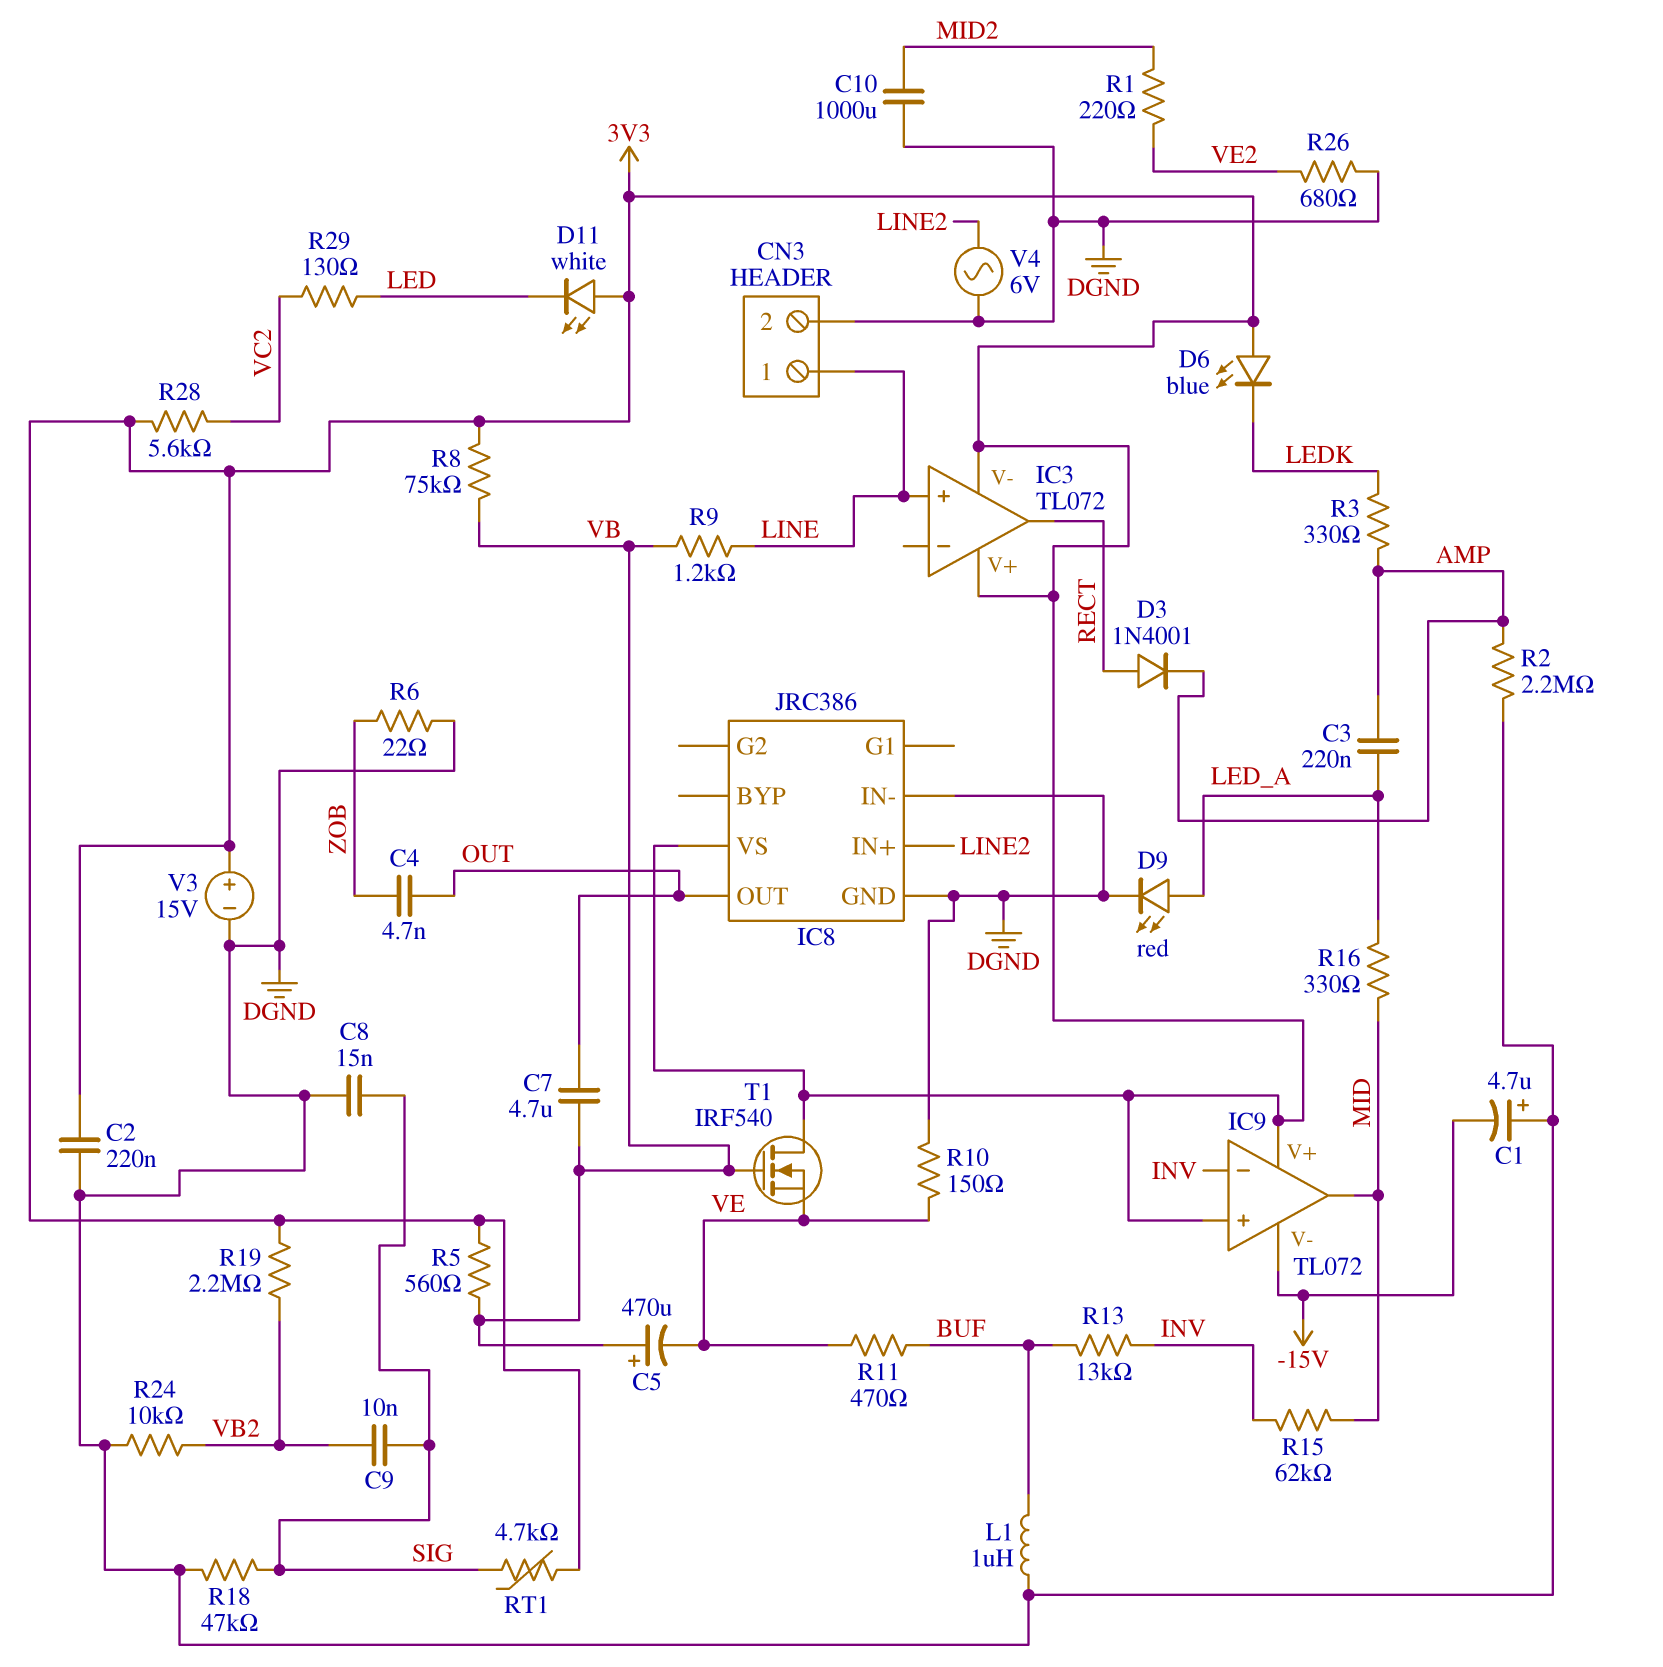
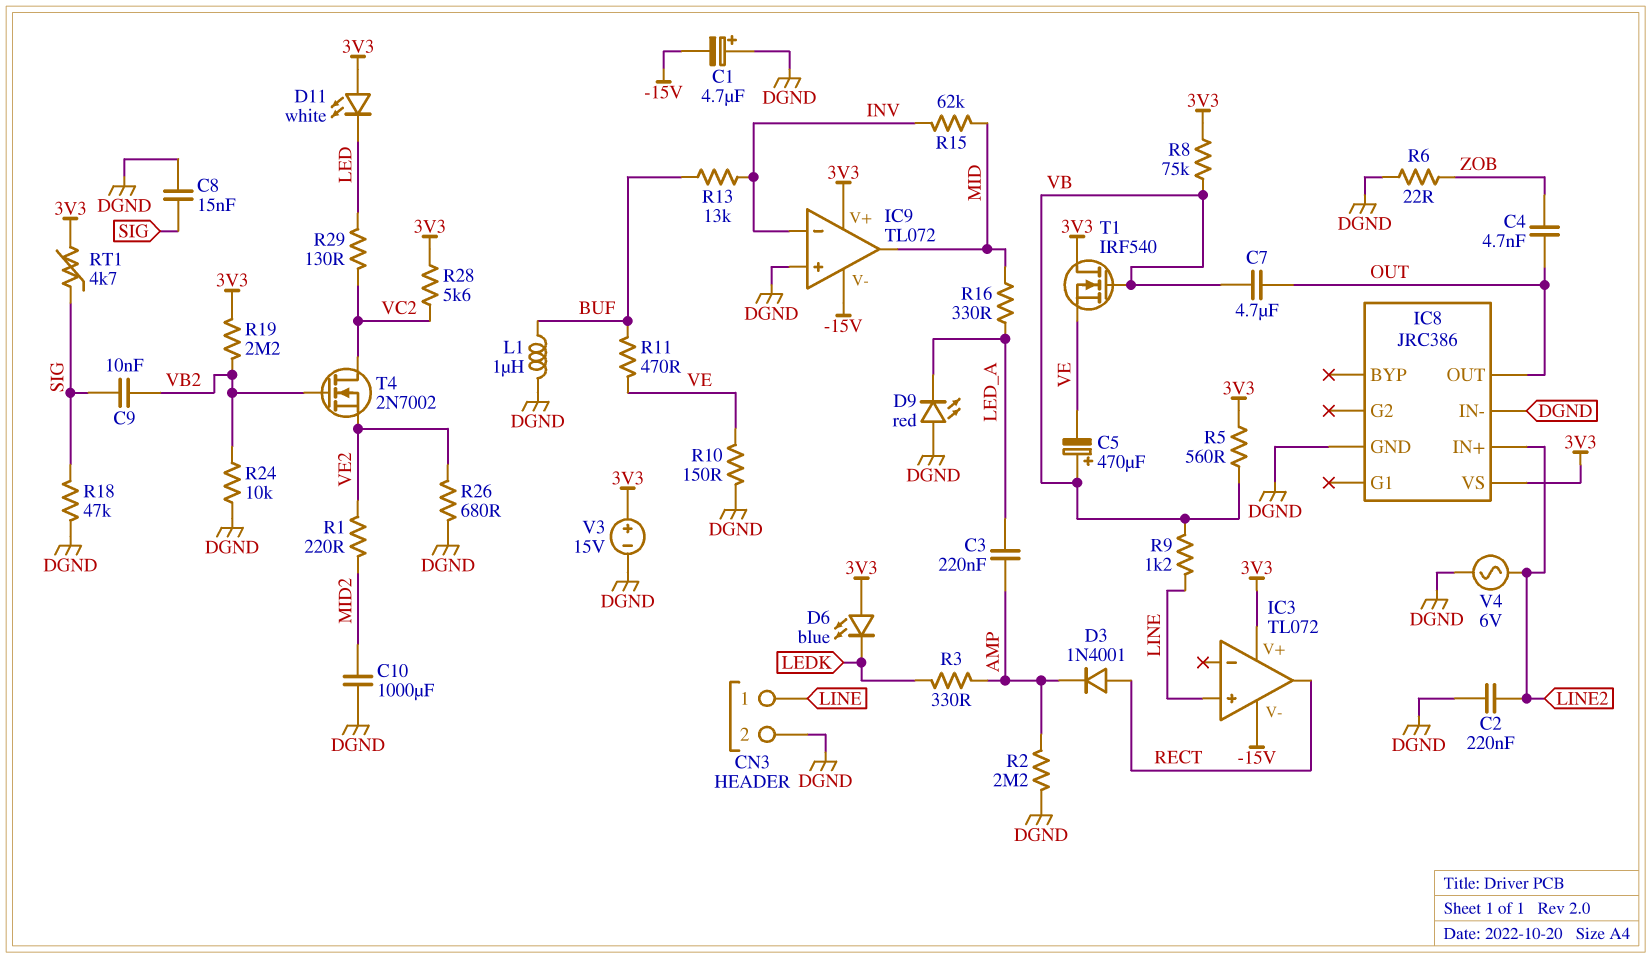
C2: 220nF (3V3, DGND) -> 220nF (DGND, LINE2)
D9: LED red (A LED_A, K DGND) -> LED red (A DGND, K LED_A)
IC3 pin V-: 3V3 -> -15V
IC9 pin in+: 3V3 -> DGND
T4: none -> NMOS 2N7002 (G VB2, D VC2, S VE2)

